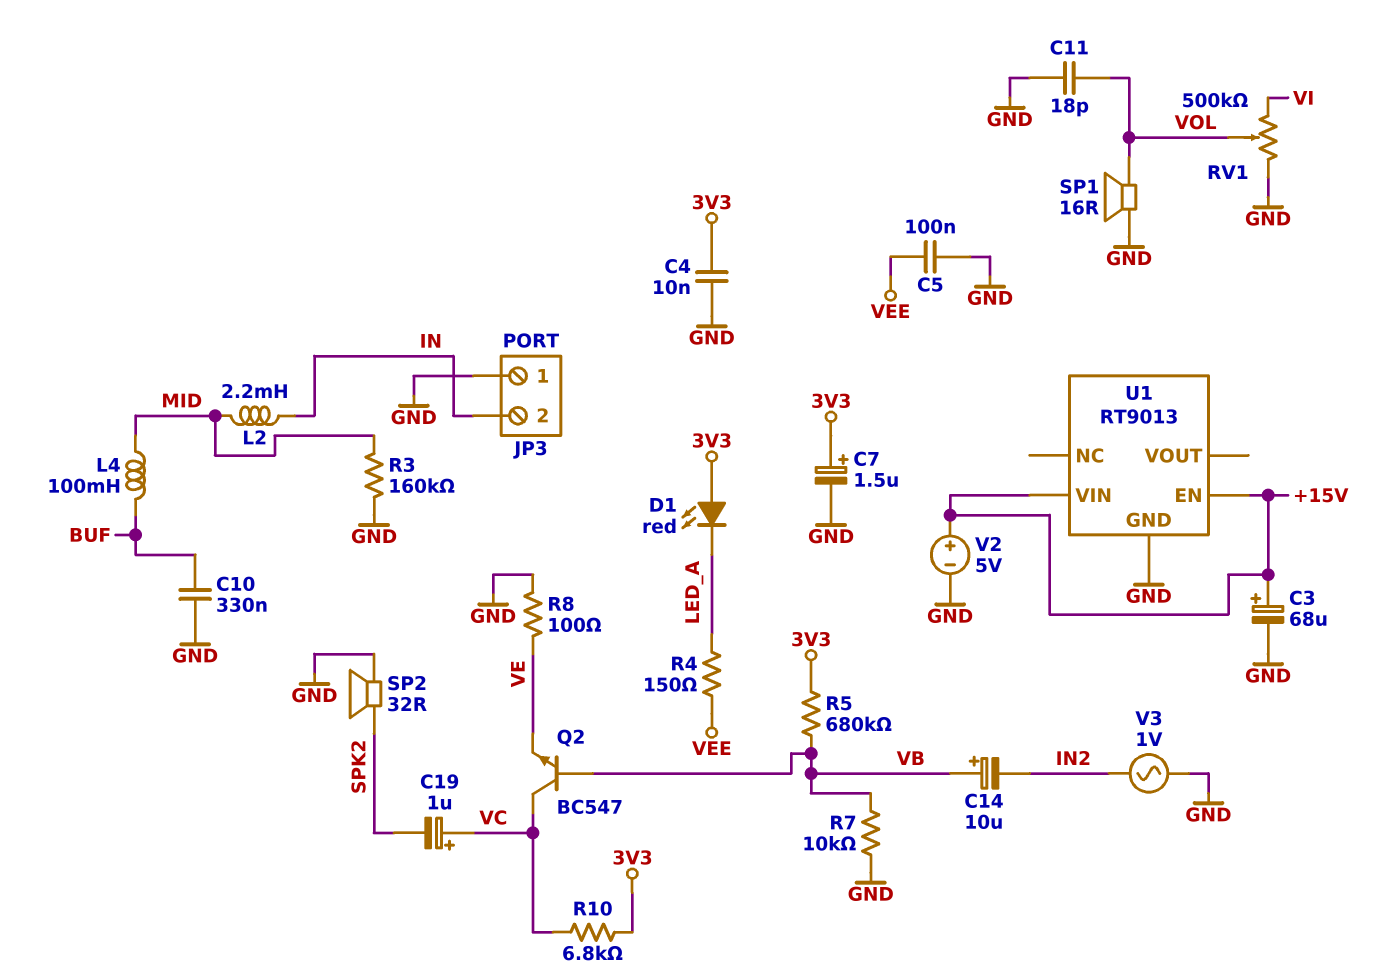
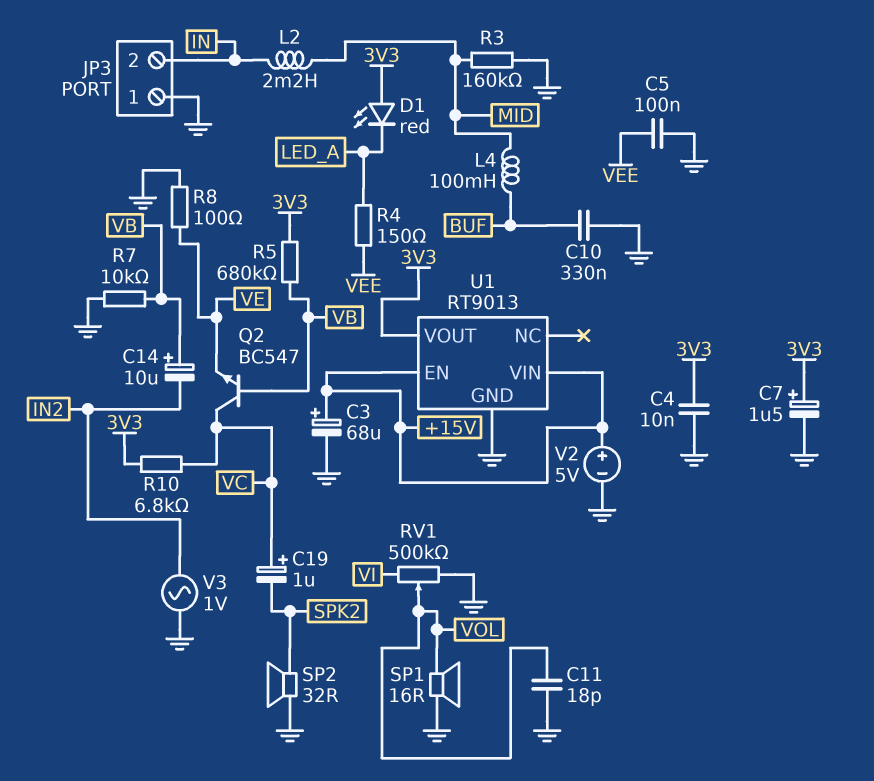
U1 pin VOUT: none -> 3V3

